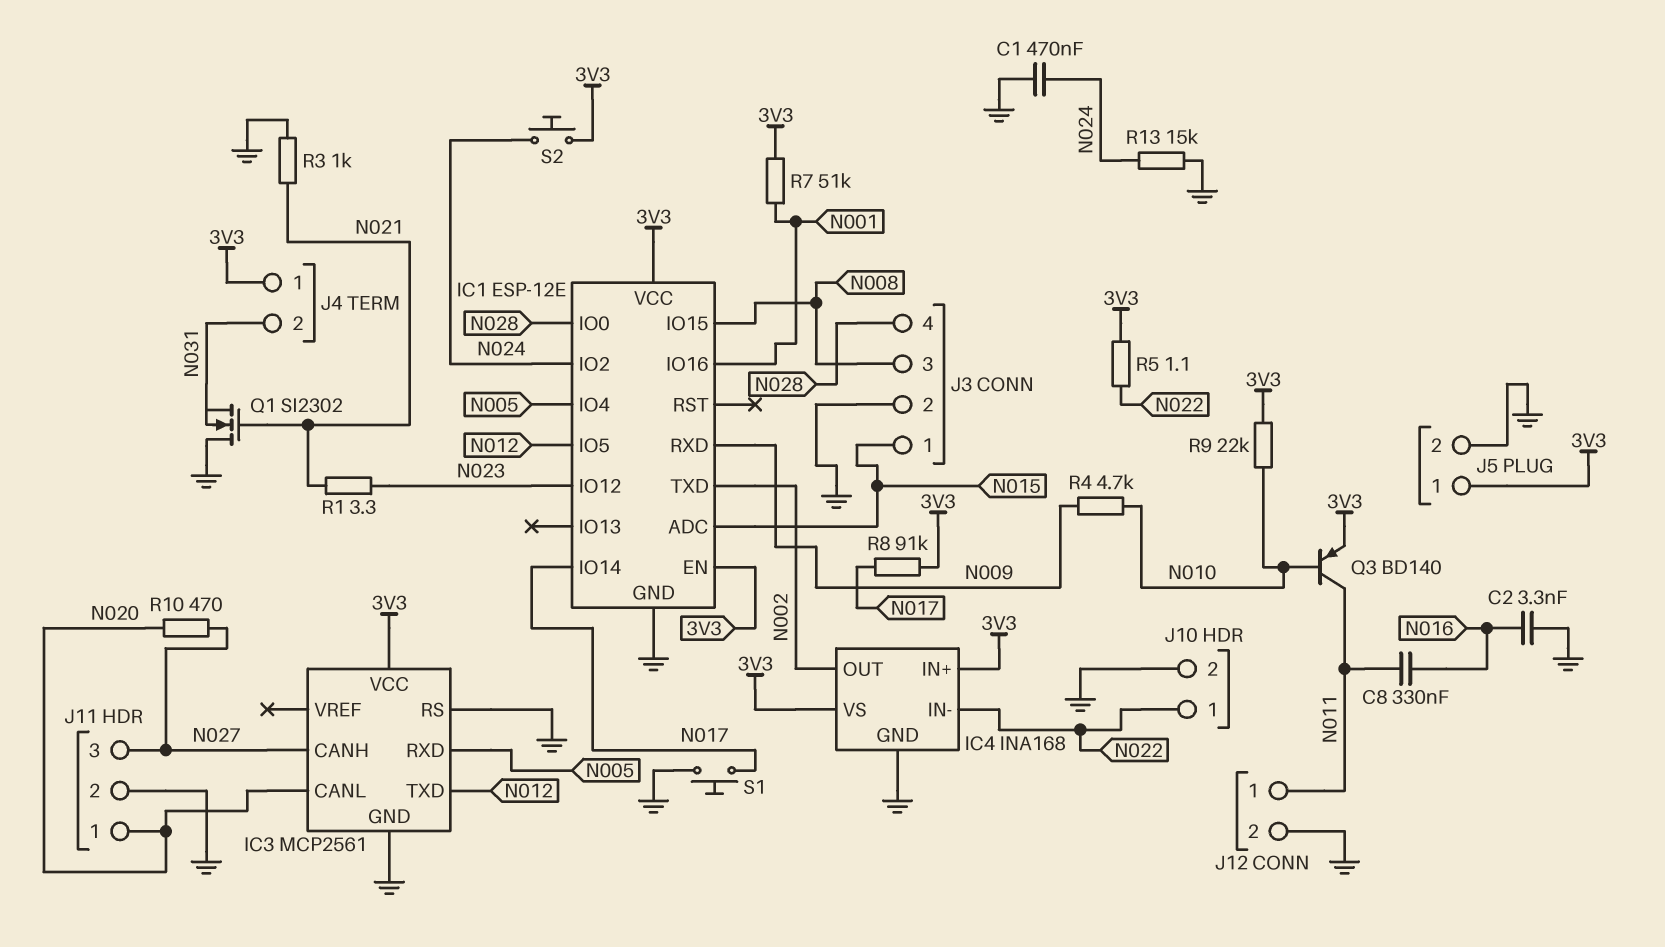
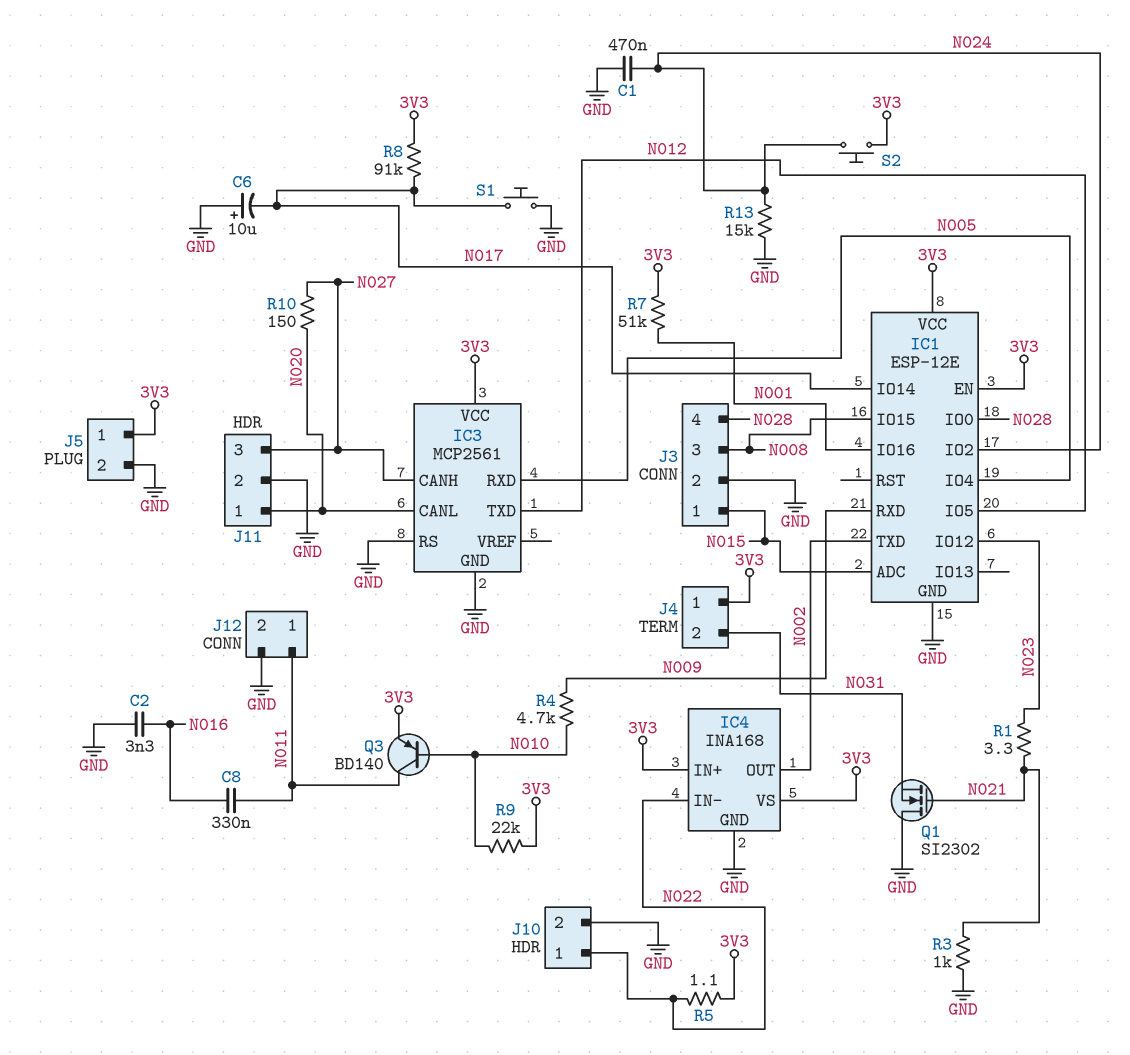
C6: none -> 10uF (plus GND, minus N017)
R10: 470 (N020, N027) -> 150 (N020, N027)

